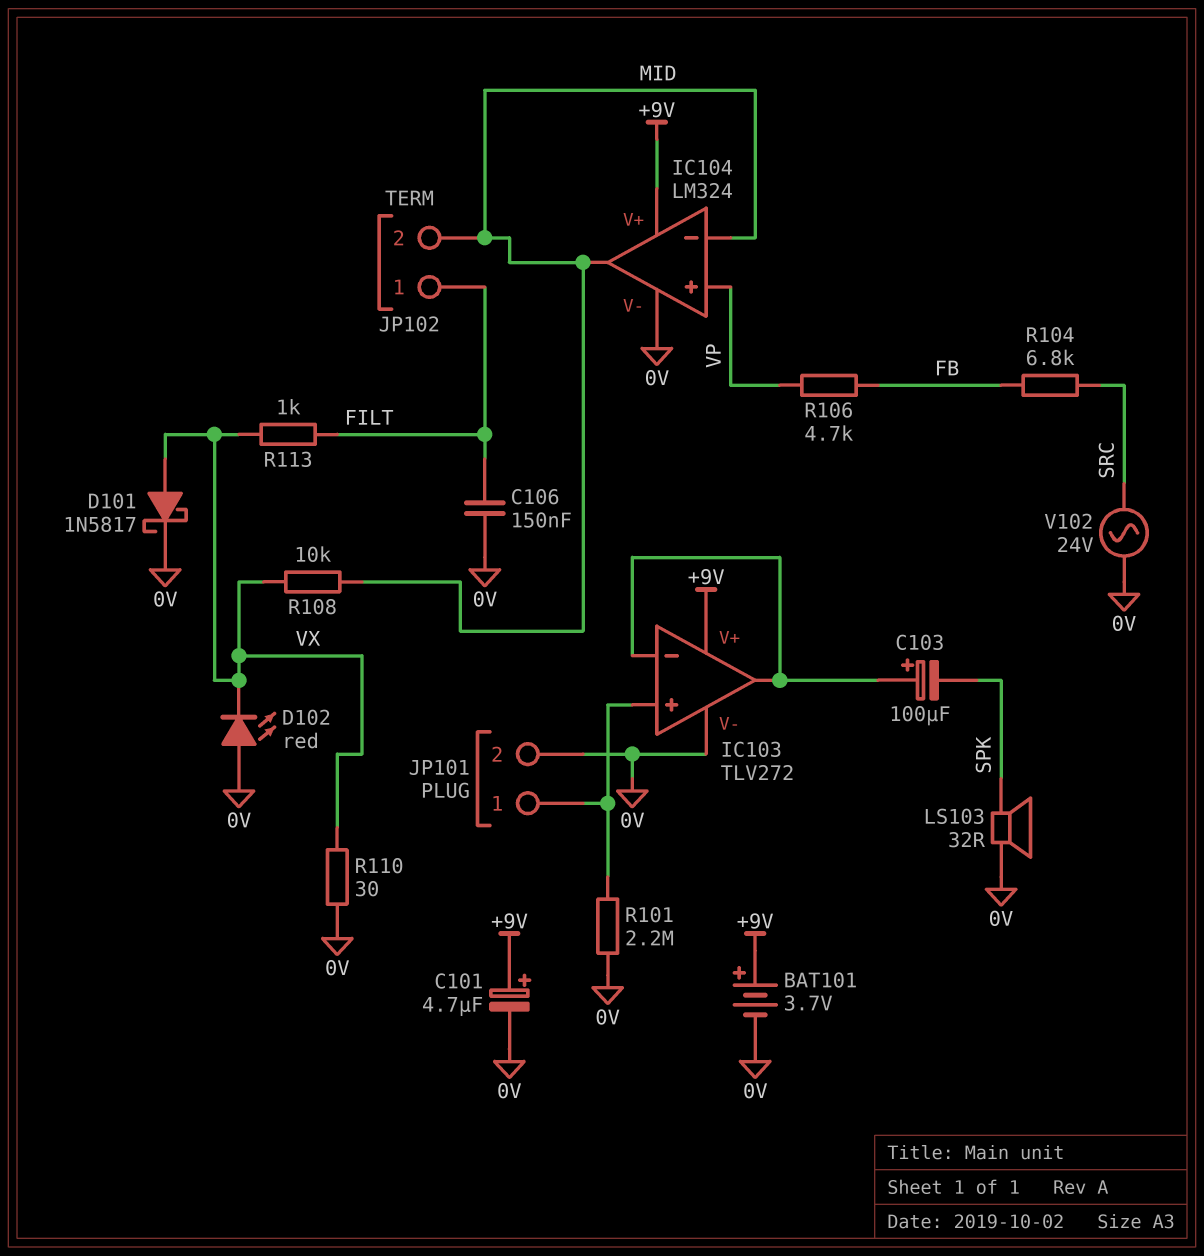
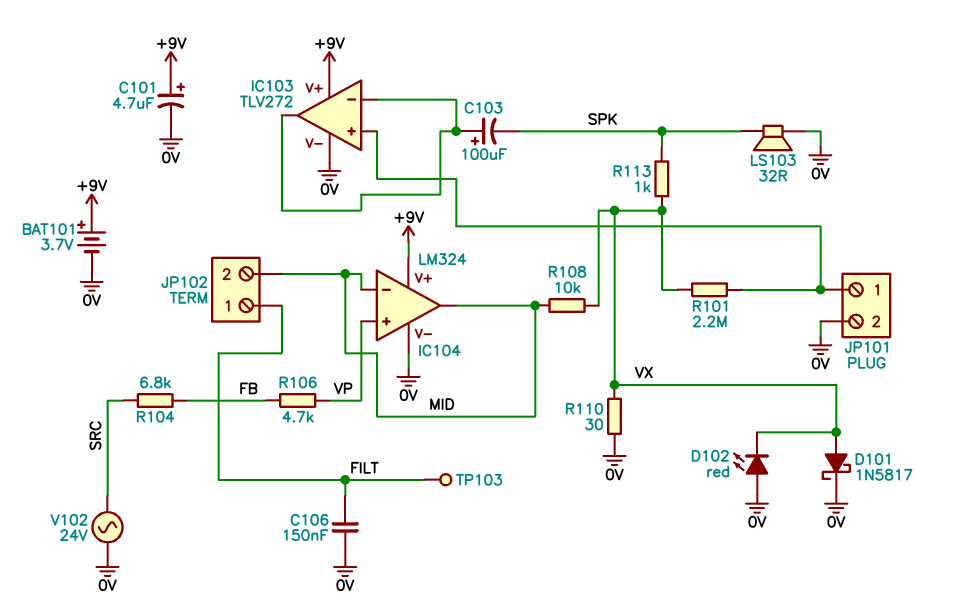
R101: 2.2M (0V, IC103/in+) -> 2.2M (IC103/in+, VX)
R113: 1k (FILT, VX) -> 1k (SPK, VX)
TP103: none -> test point (FILT)

